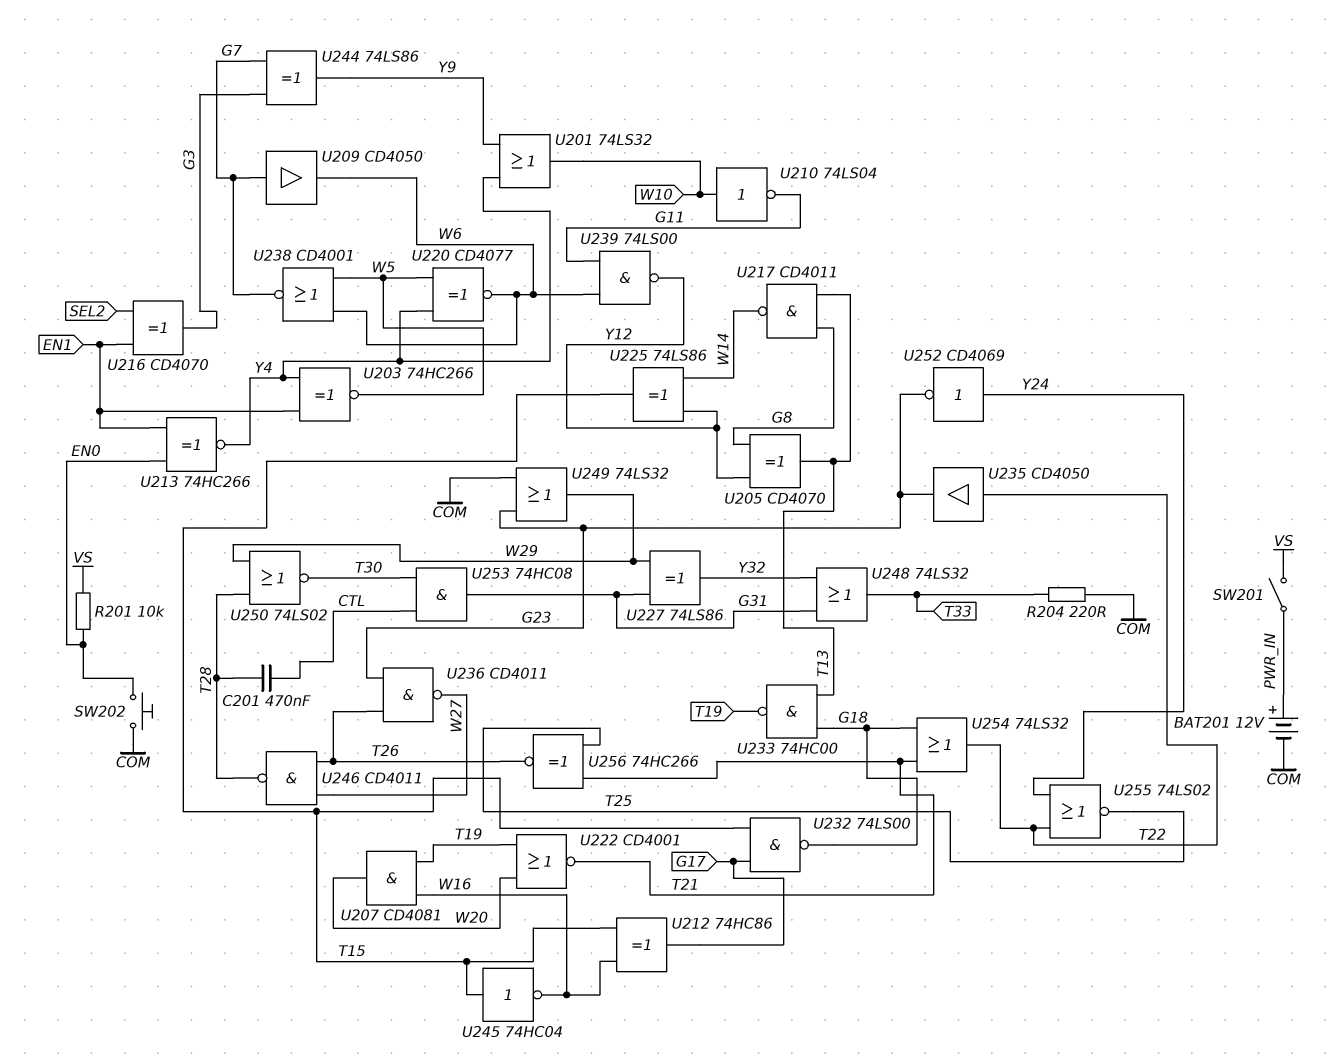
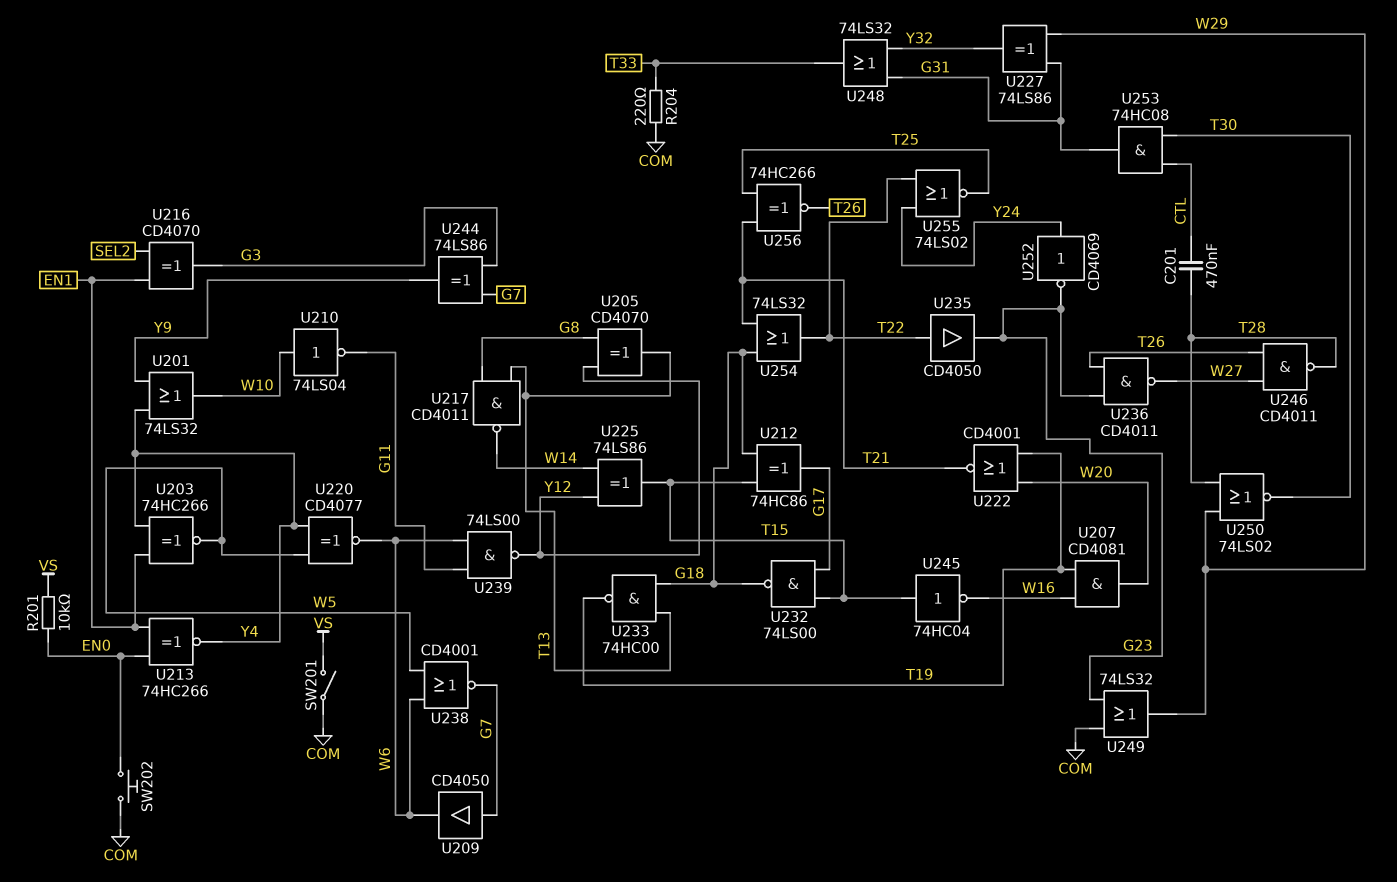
BAT201: 12V (plus PWR_IN, minus COM) -> none
SW201: switch (PWR_IN, VS) -> switch (COM, VS)
U212: XOR 74HC86 (in T15, in W16, out G17) -> XOR 74HC86 (in G18, in T15, out G17)

